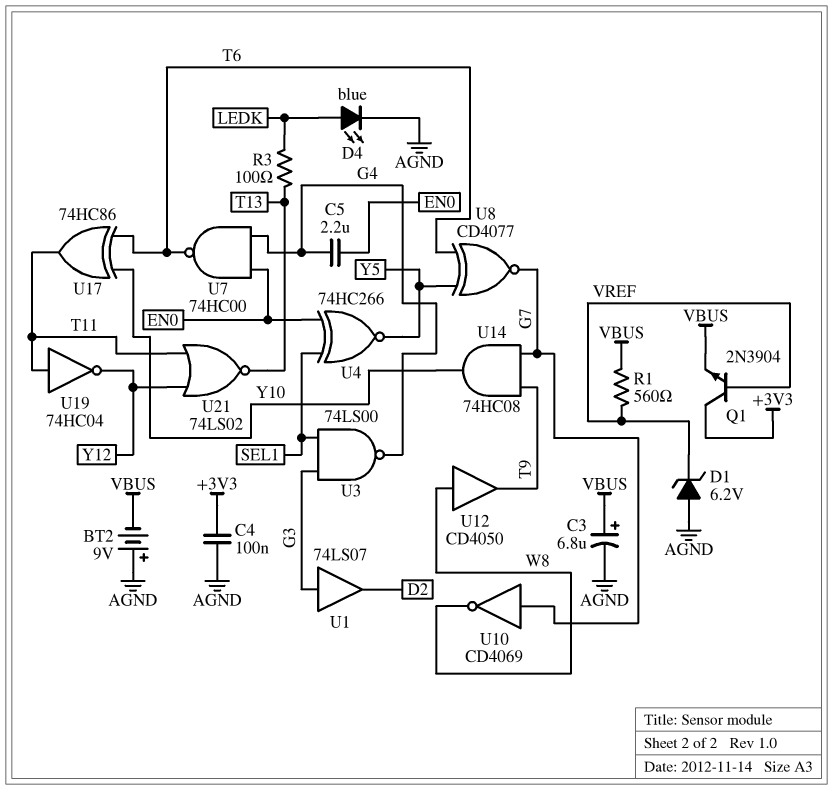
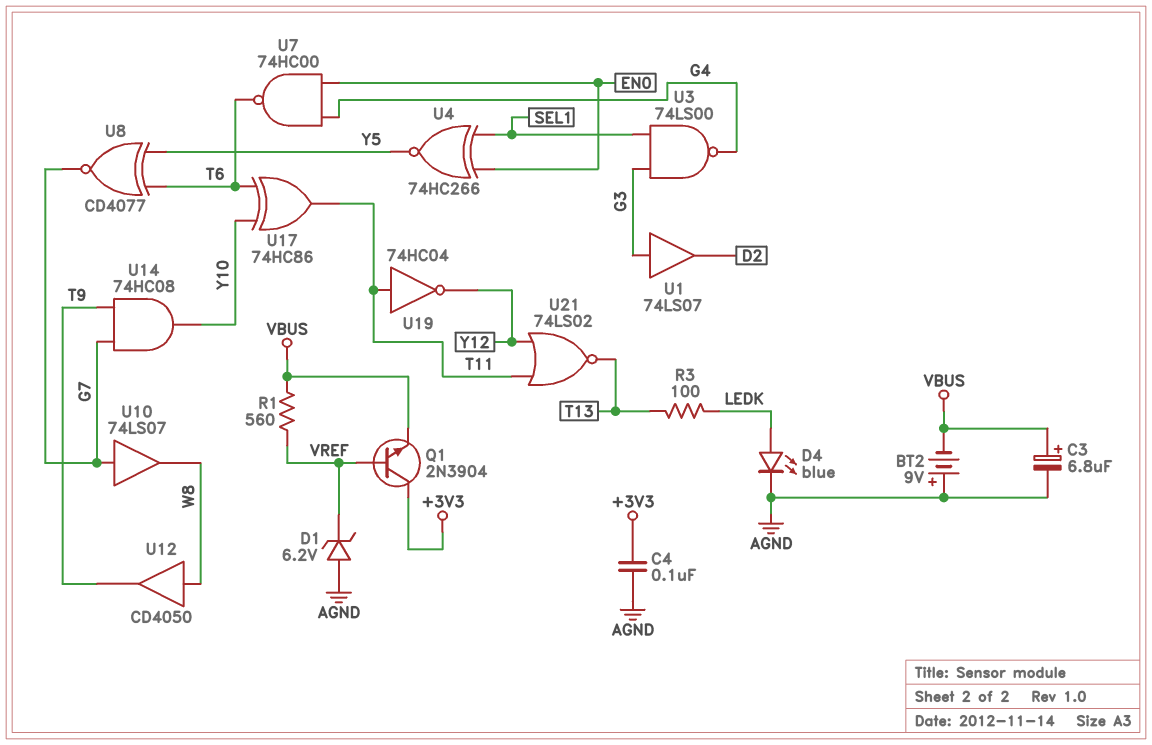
C5: 2.2uF (EN0, G4) -> none
U10: NOT CD4069 (in G7, out W8) -> buffer 74LS07 (in G7, out W8)

